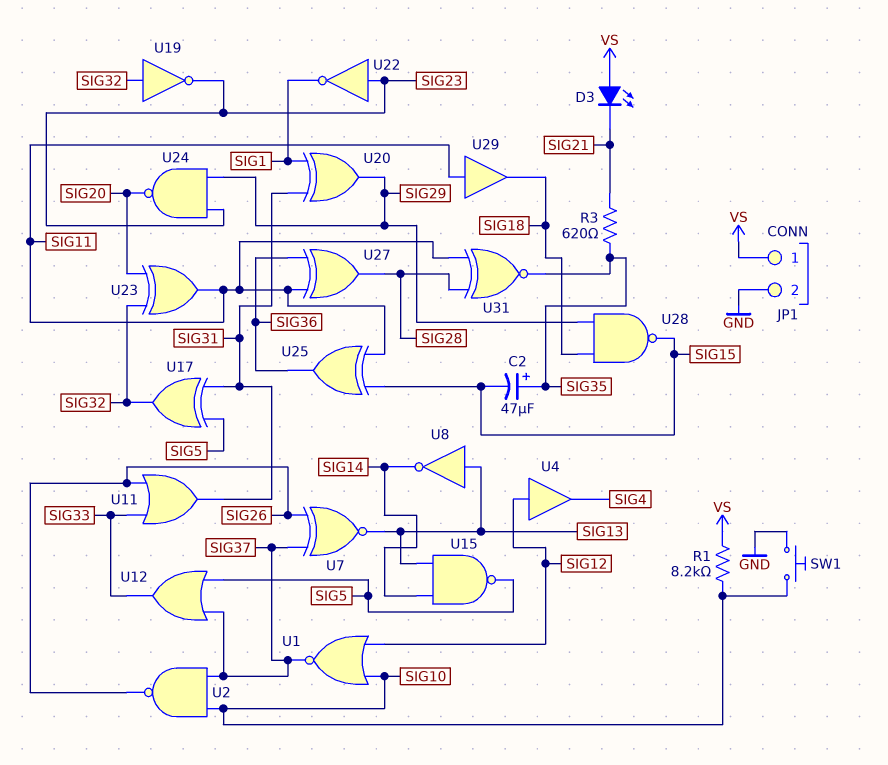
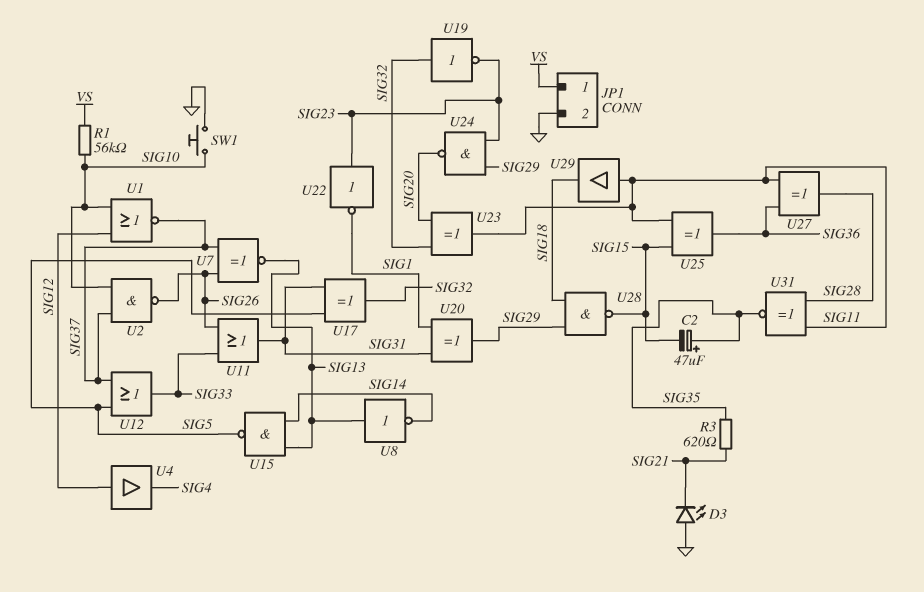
D3: LED (A VS, K SIG21) -> LED (A GND, K SIG21)
R1: 8.2k (SIG10, VS) -> 56k (SIG10, VS)

